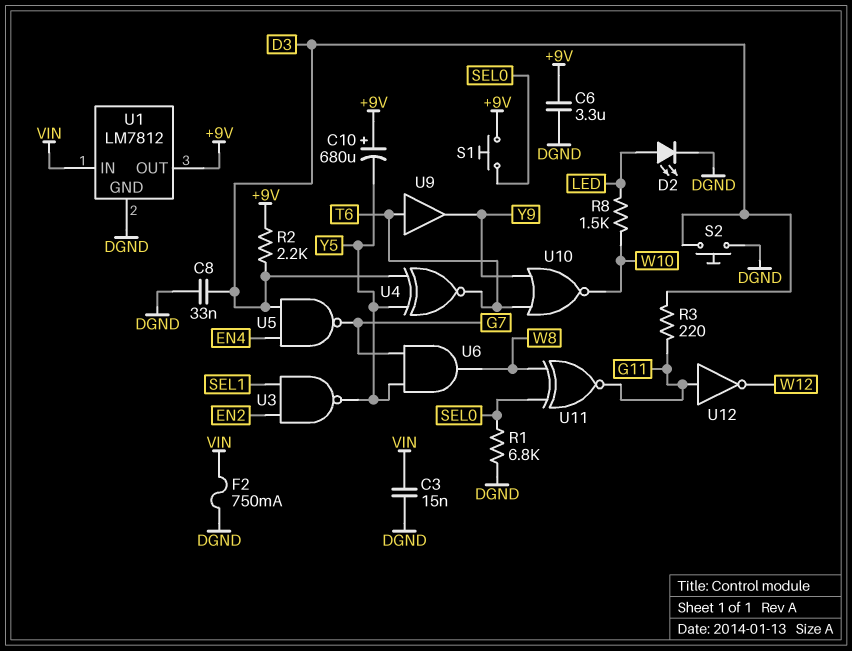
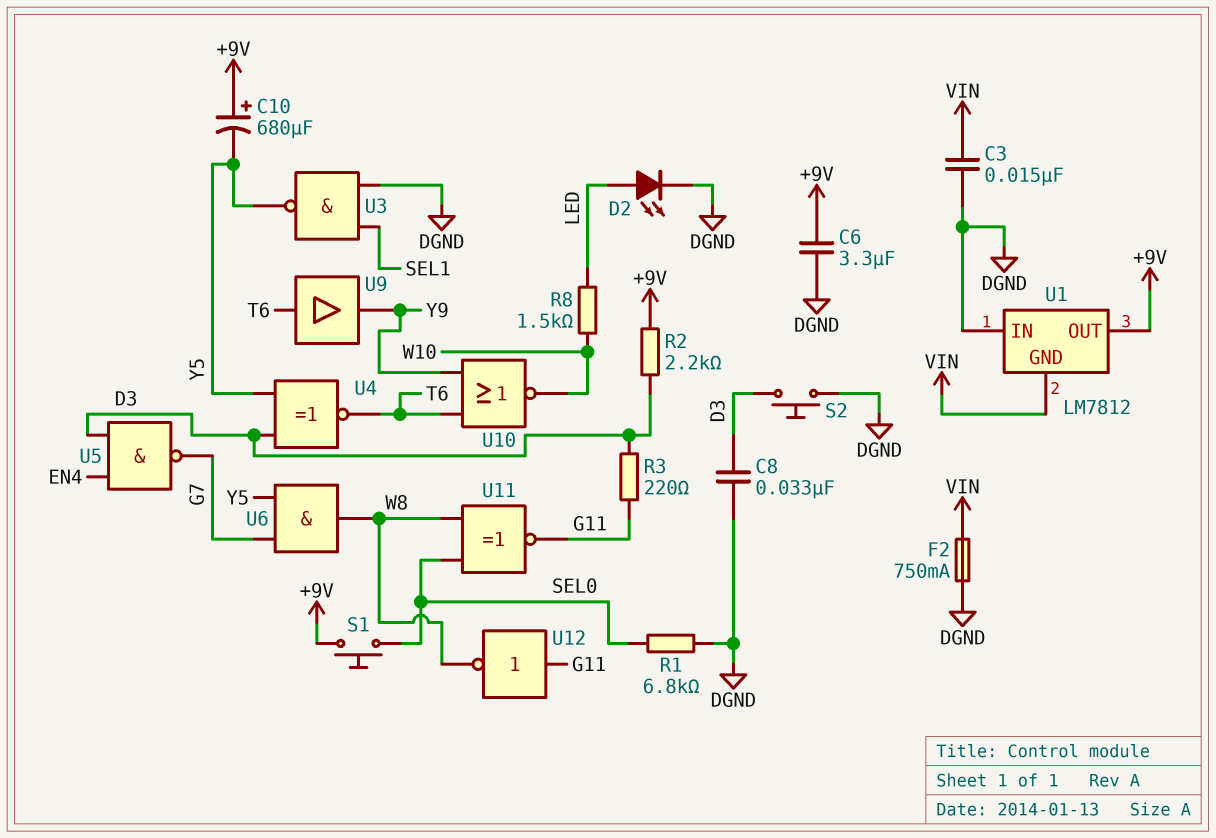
U1 pin GND: DGND -> VIN
U1 pin IN: VIN -> DGND
U3: NAND (in EN2, in SEL1, out Y5) -> NAND (in DGND, in SEL1, out Y5)
U12: NOT (in G11, out W12) -> NOT (in G11, out W8)

